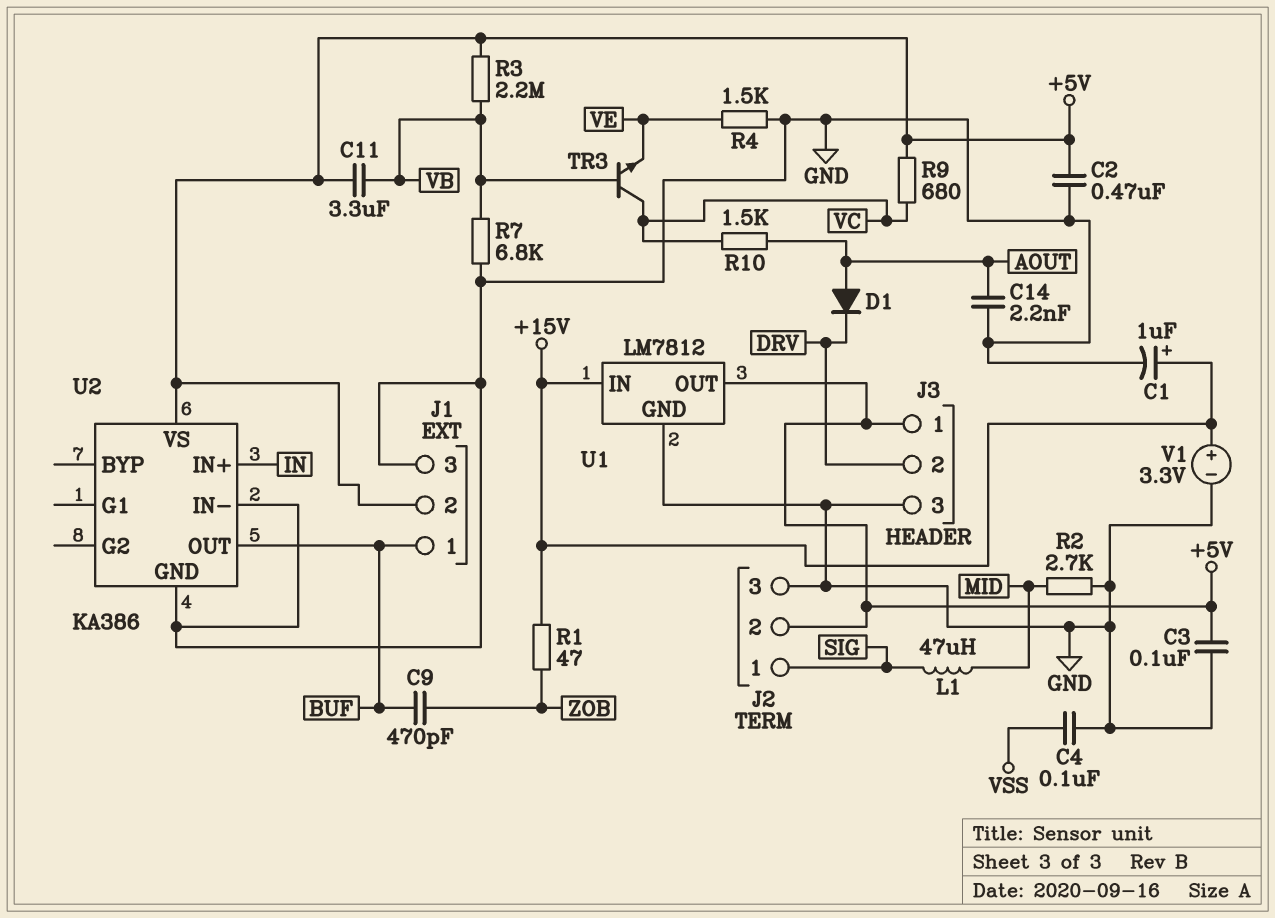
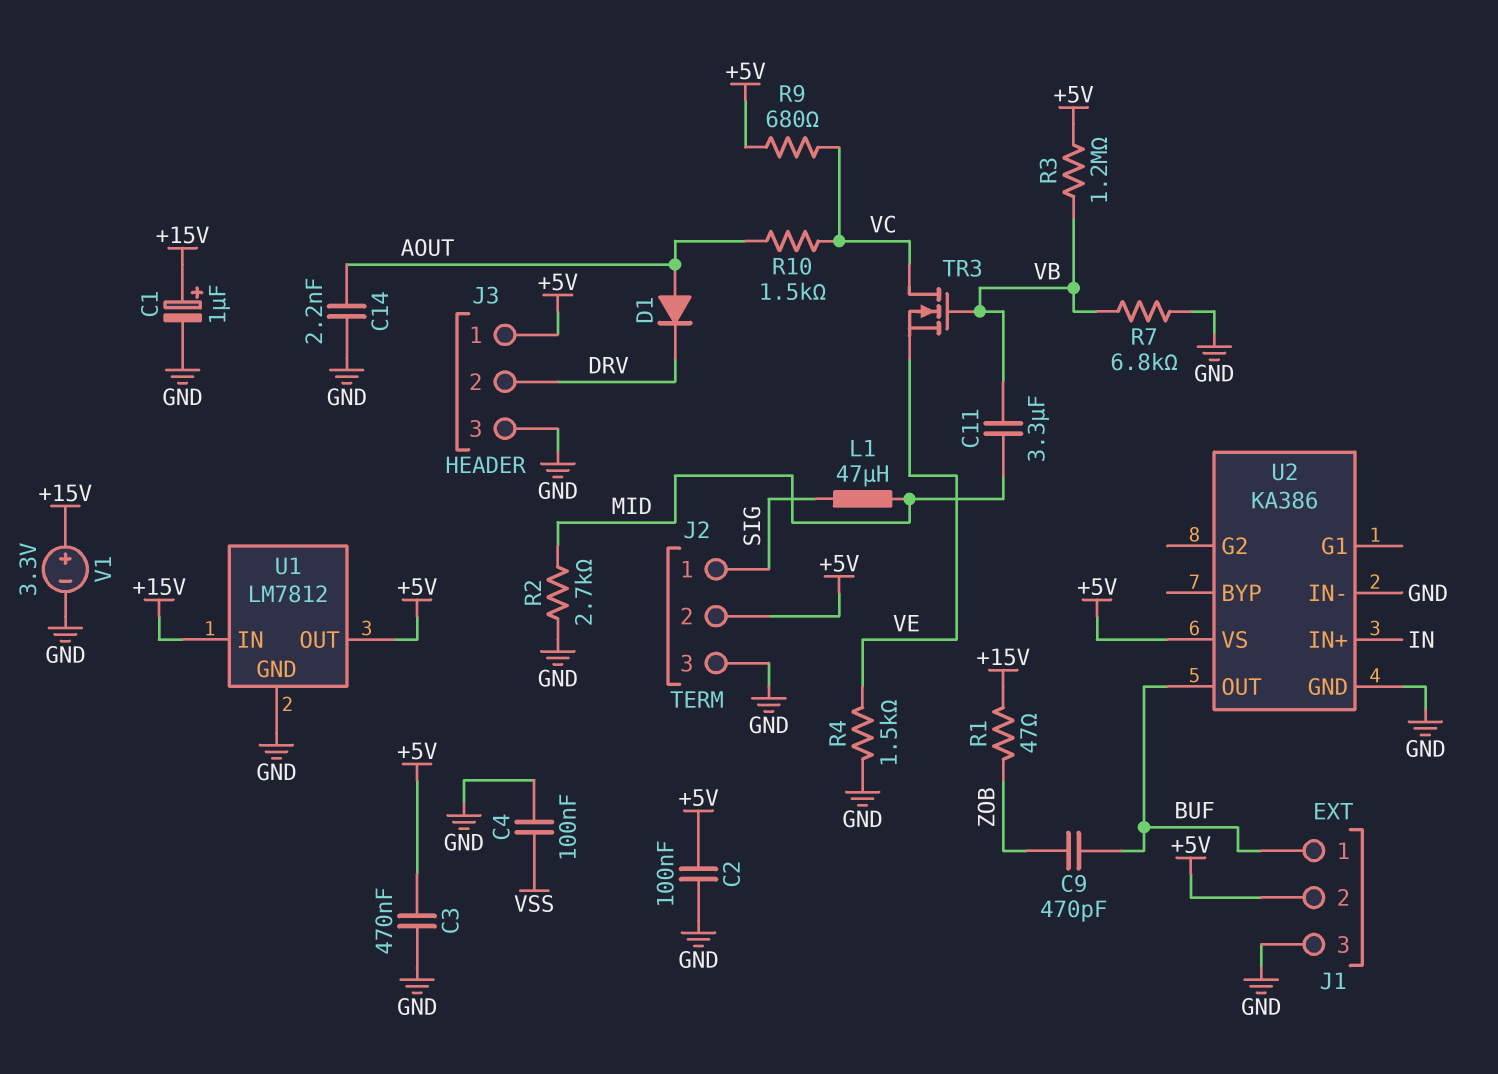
C2: 470nF (+5V, GND) -> 100nF (+5V, GND)
C3: 100nF (+5V, GND) -> 470nF (+5V, GND)
C11: 3.3uF (+5V, VB) -> 3.3uF (MID, VB)
R3: 2.2M (+5V, VB) -> 1.2M (+5V, VB)
TR3: NPN (B VB, C VC, E VE) -> NMOS (G VB, D VC, S VE)

